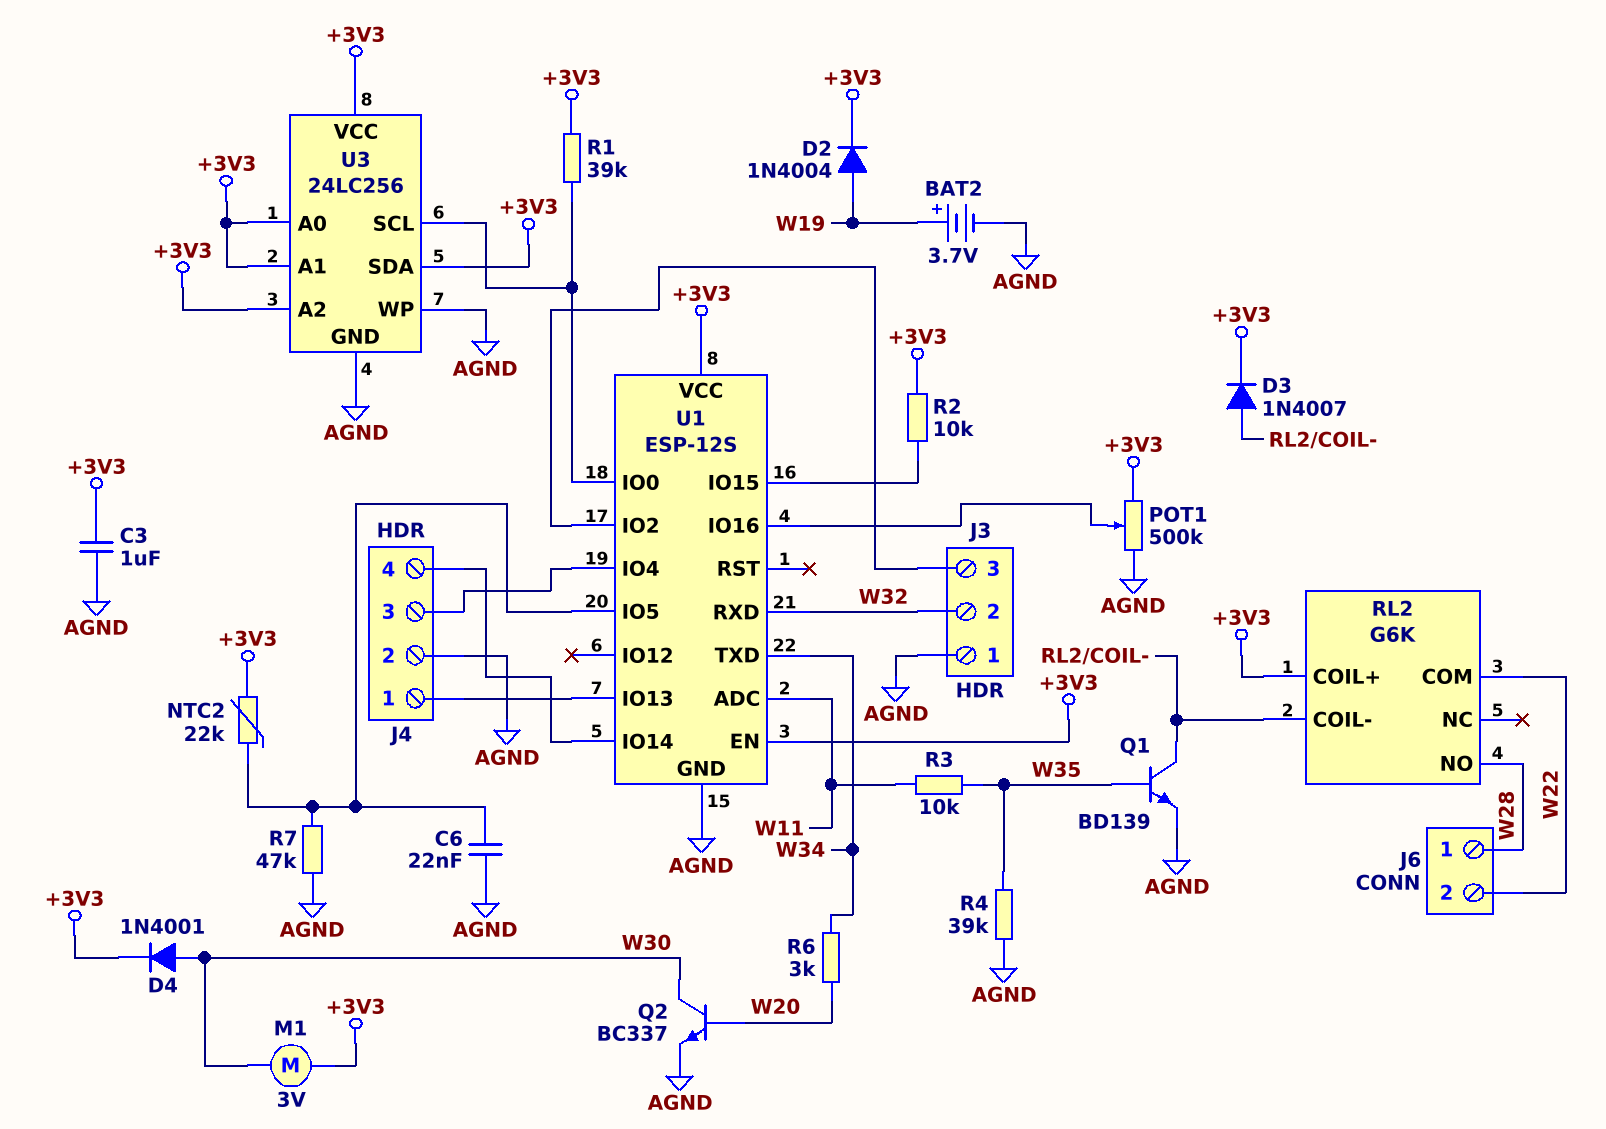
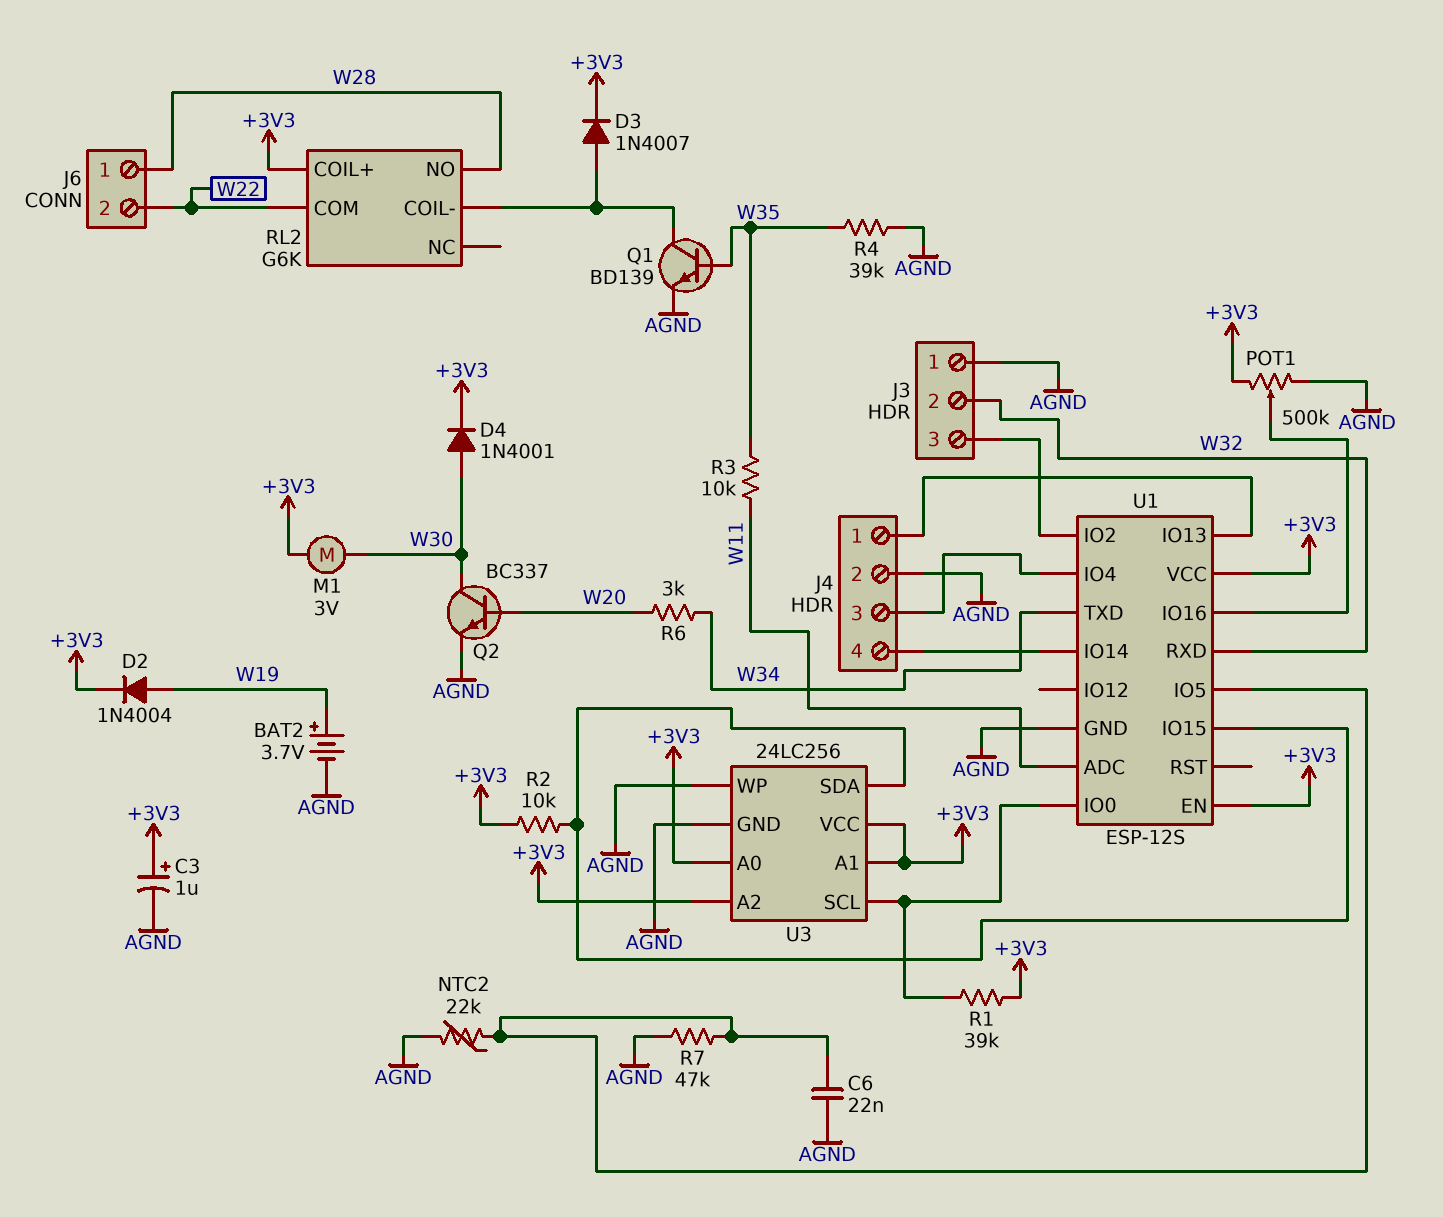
C3: 1uF (+3V3, AGND) -> 1uF (plus +3V3, minus AGND)
NTC2: 22k (+3V3, U1/IO5) -> 22k (AGND, U1/IO5)
U3 pin SDA: +3V3 -> U1/IO15

